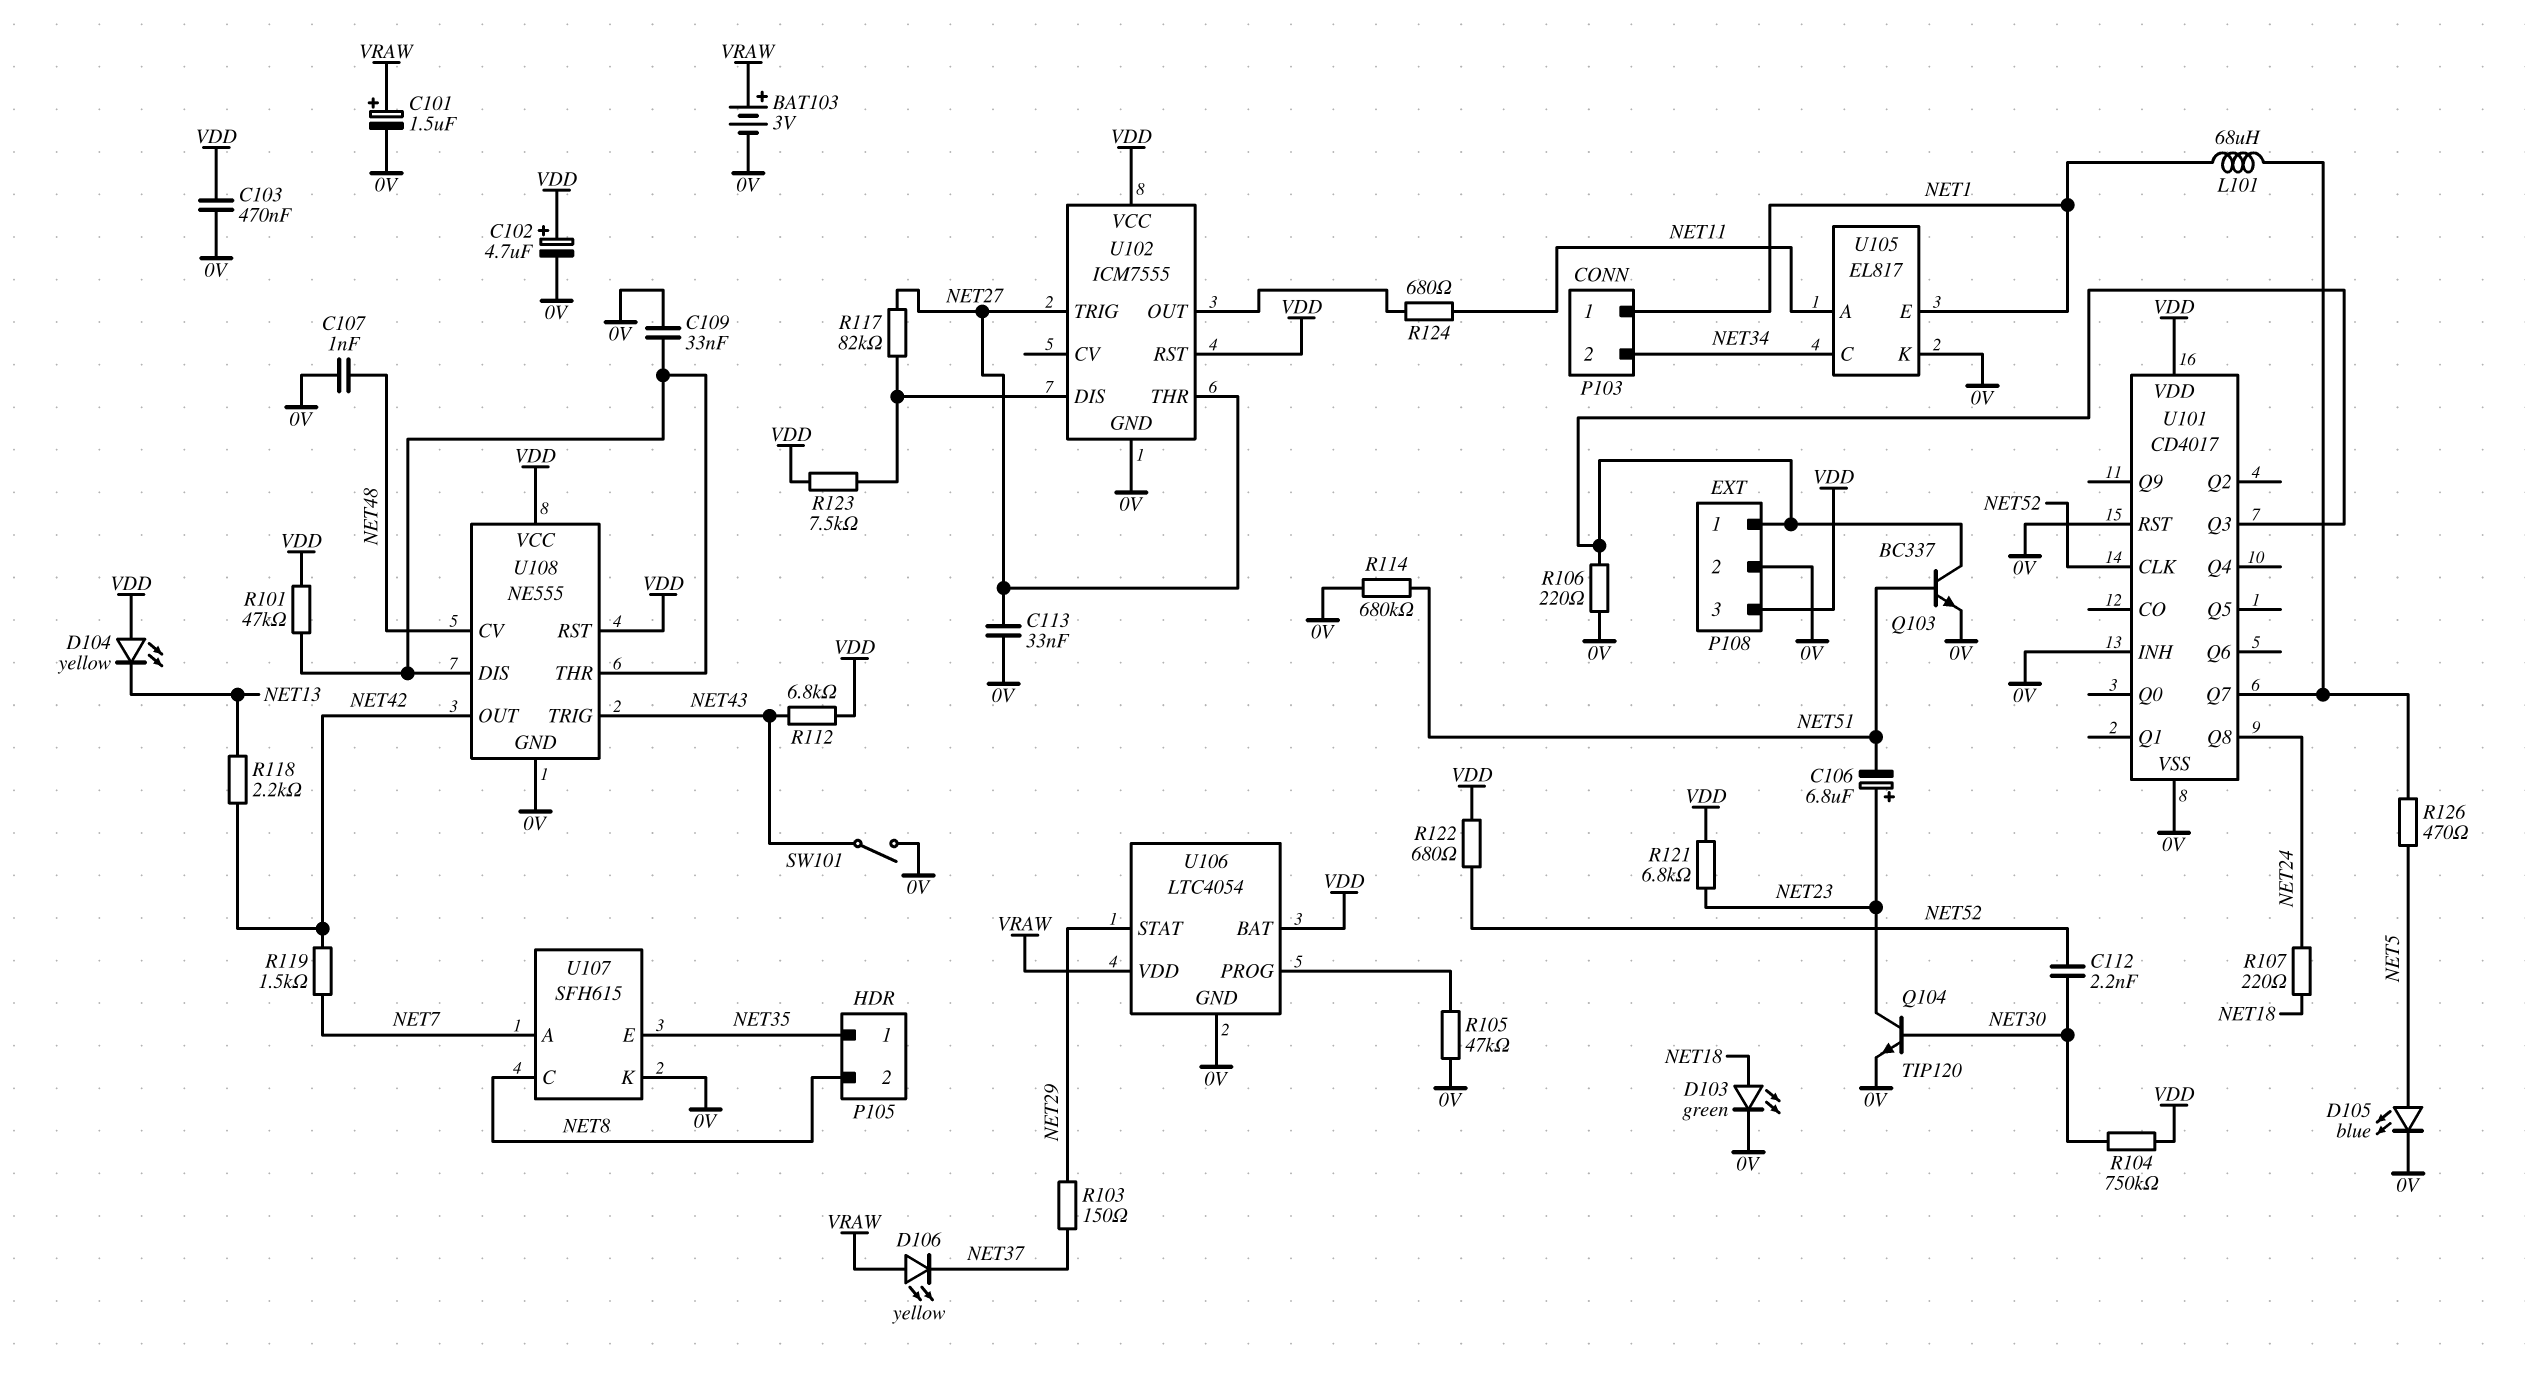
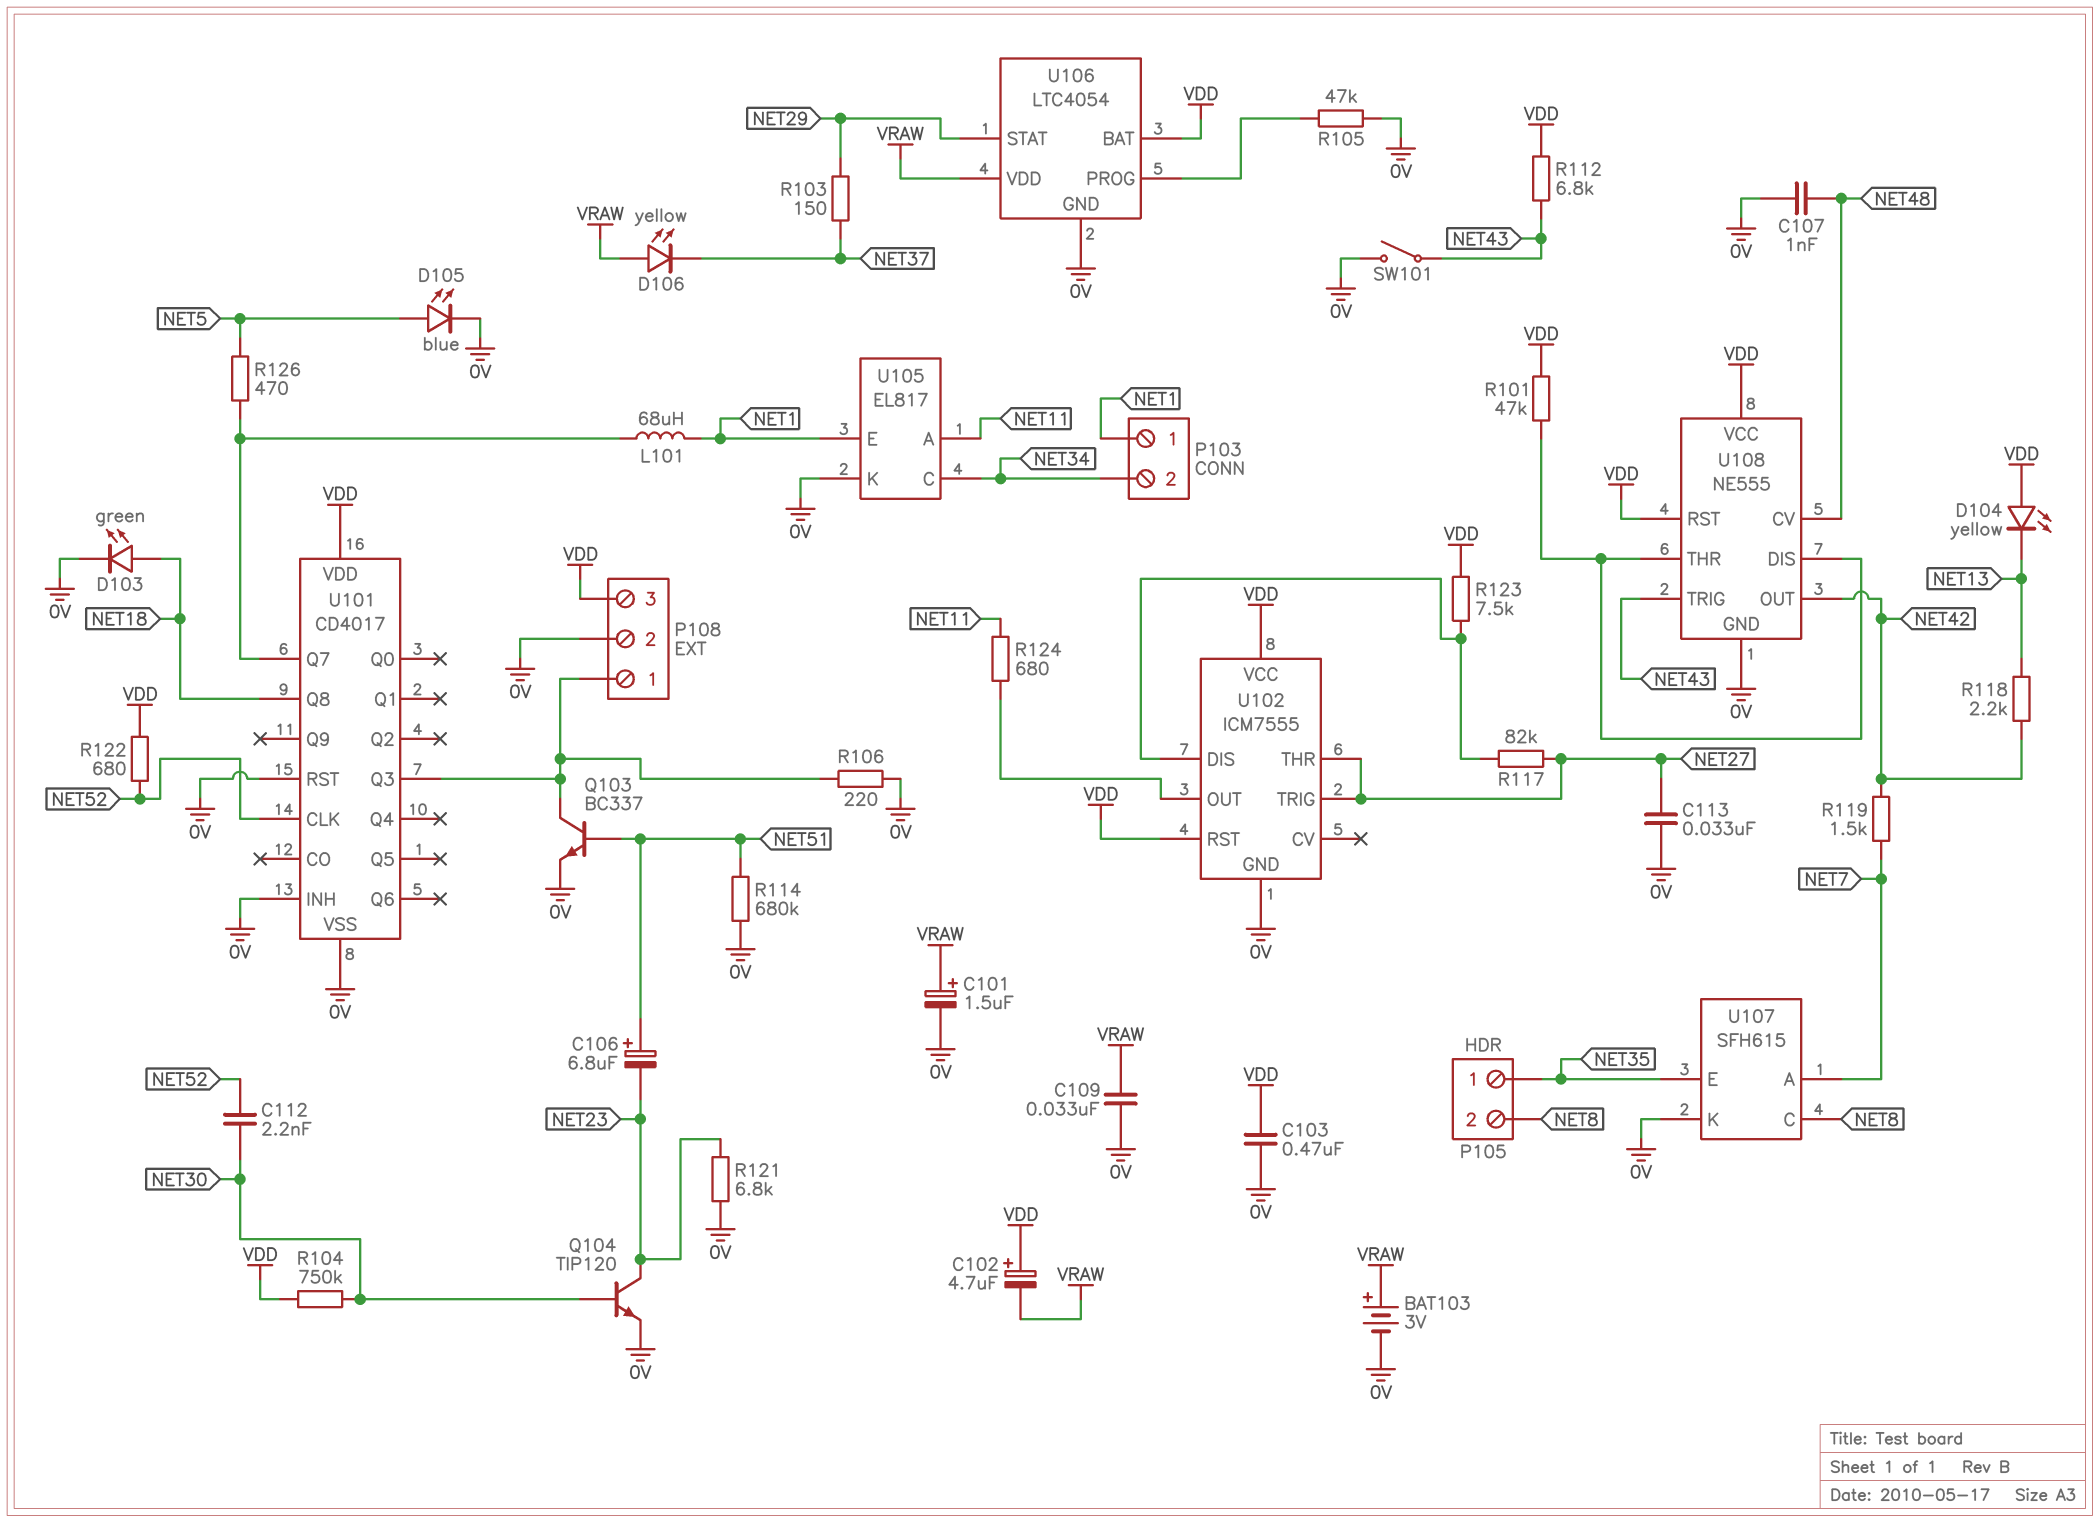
C102: 4.7uF (plus VDD, minus 0V) -> 4.7uF (plus VDD, minus VRAW)
C106: 6.8uF (plus NET23, minus NET51) -> 6.8uF (plus NET51, minus NET23)
C109: 33nF (0V, U108/DIS) -> 33nF (0V, VRAW)
R107: 220 (NET18, NET24) -> none
R121: 6.8k (NET23, VDD) -> 6.8k (0V, NET23)
U101 pin Q8: NET24 -> NET18

